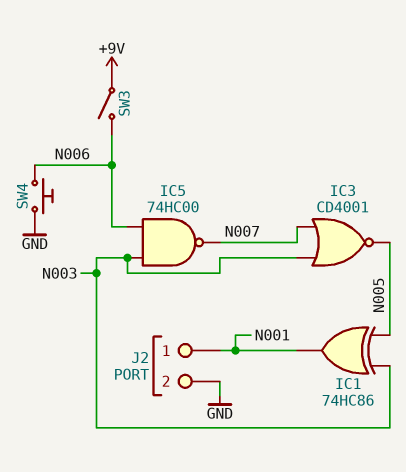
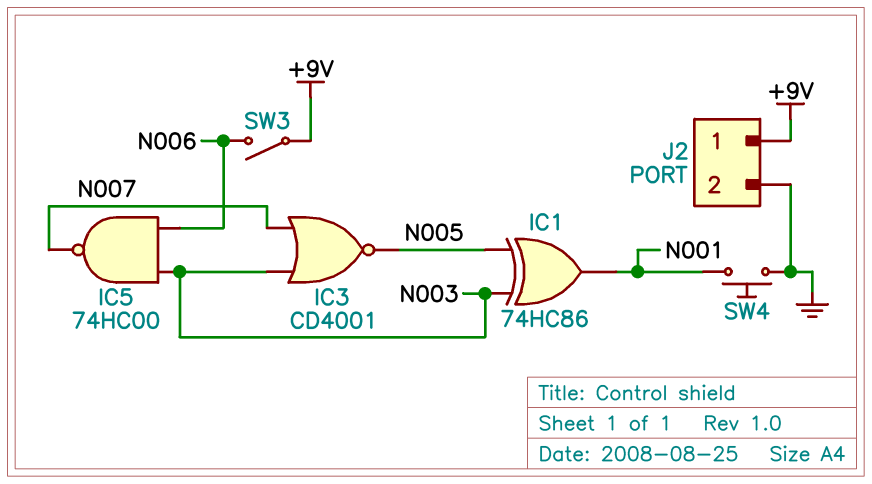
J2 pin 1: N001 -> +9V
SW4: button (GND, N006) -> button (GND, N001)

